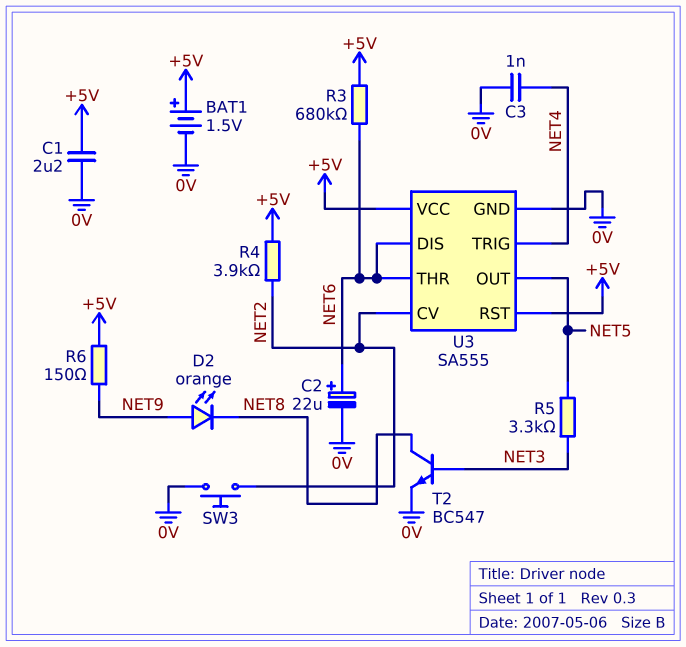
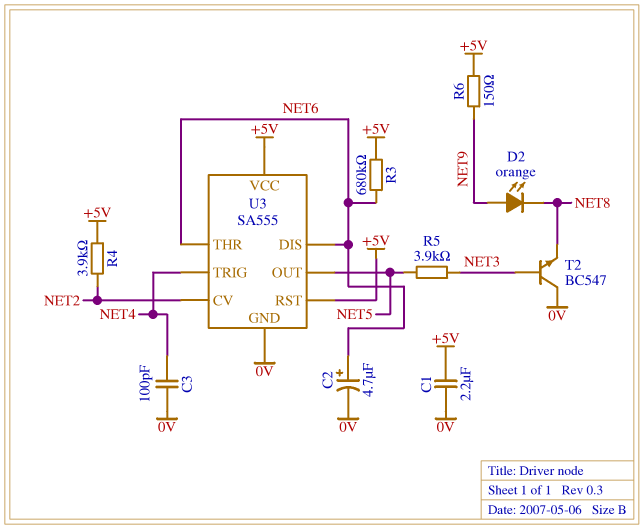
BAT1: 1.5V (plus +5V, minus 0V) -> none
C2: 22uF (plus NET6, minus 0V) -> 4.7uF (plus NET6, minus 0V)
C3: 1nF (0V, NET4) -> 100pF (0V, NET4)
R5: 3.3k (NET3, NET5) -> 3.9k (NET3, NET5)
SW3: button (0V, NET2) -> none
T2: NPN BC547 (B NET3, C NET8, E 0V) -> NPN BC547 (B NET3, C 0V, E NET8)

